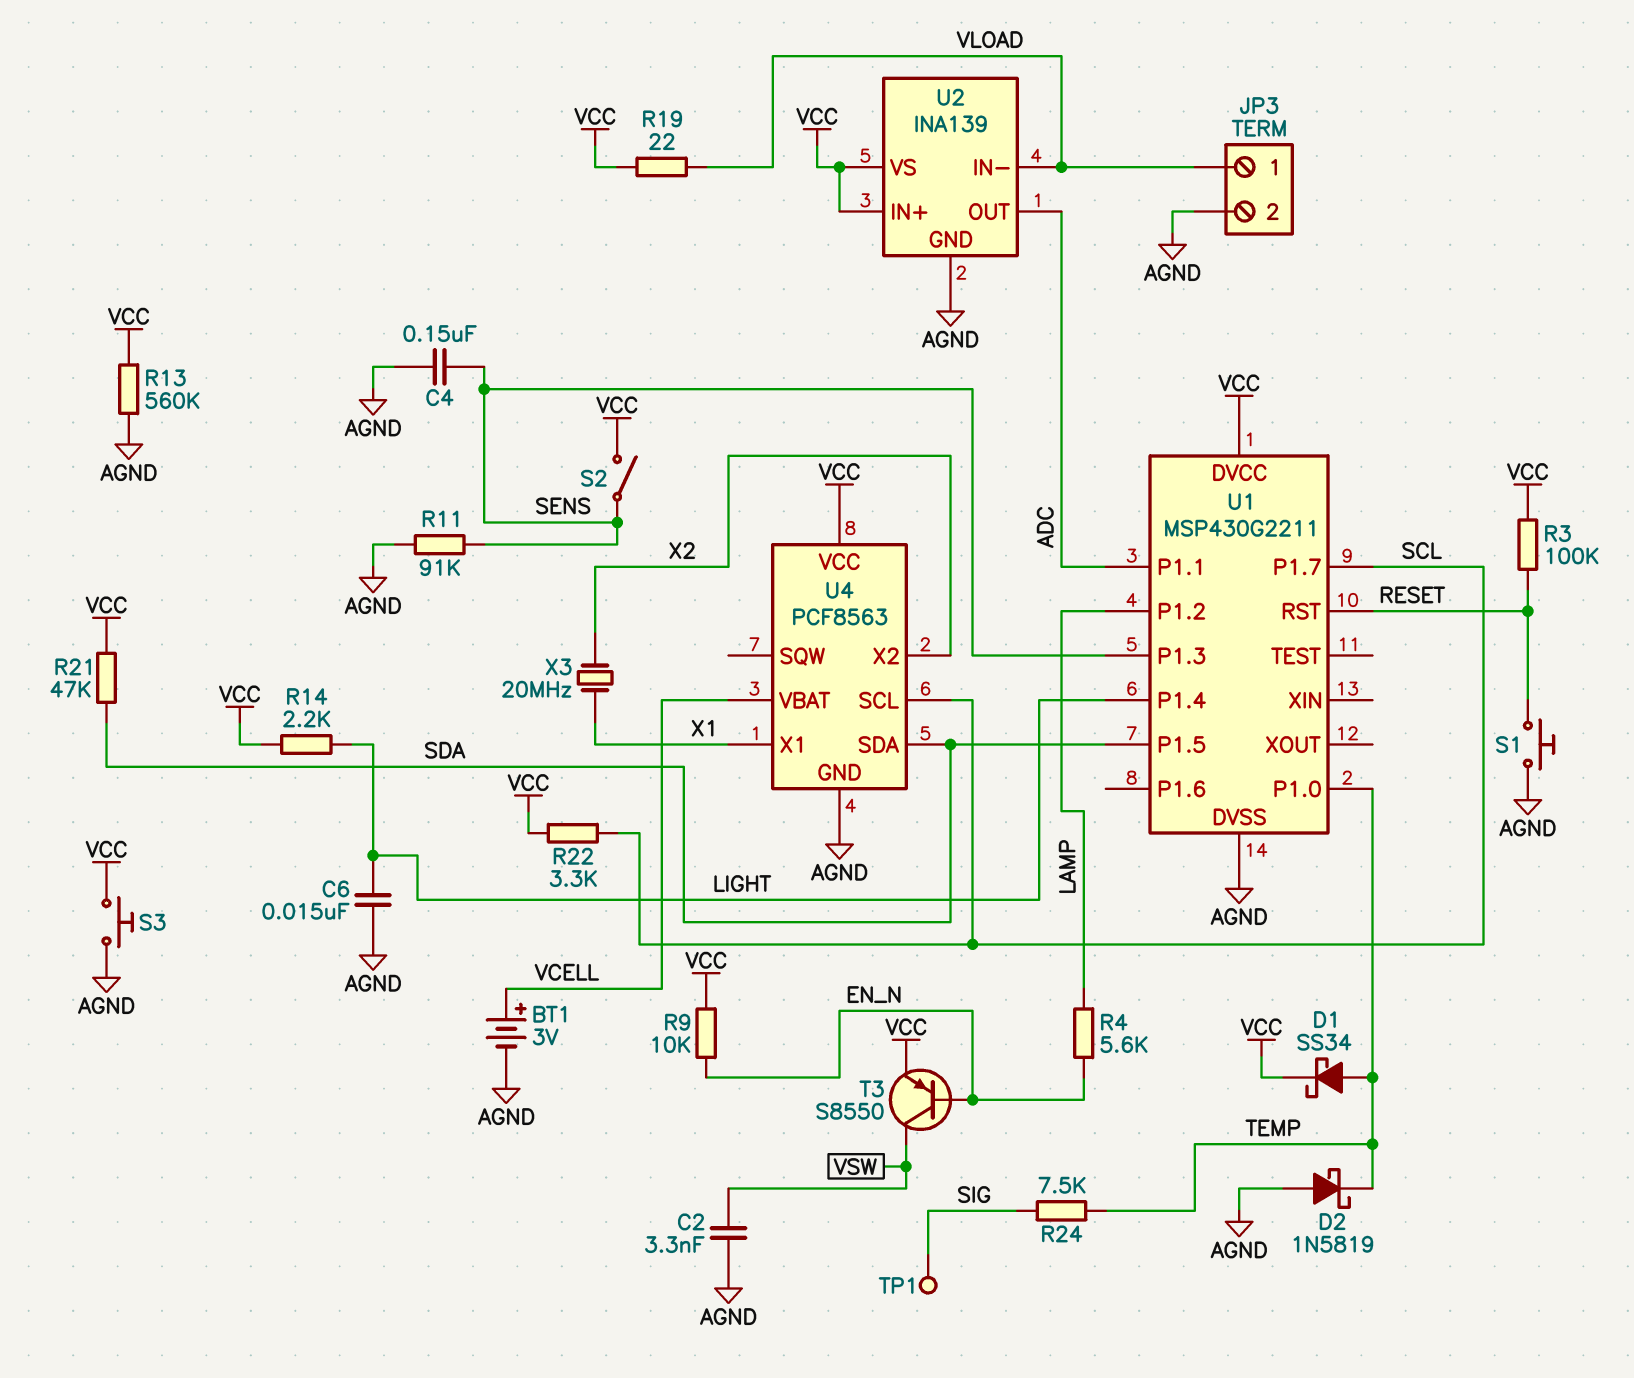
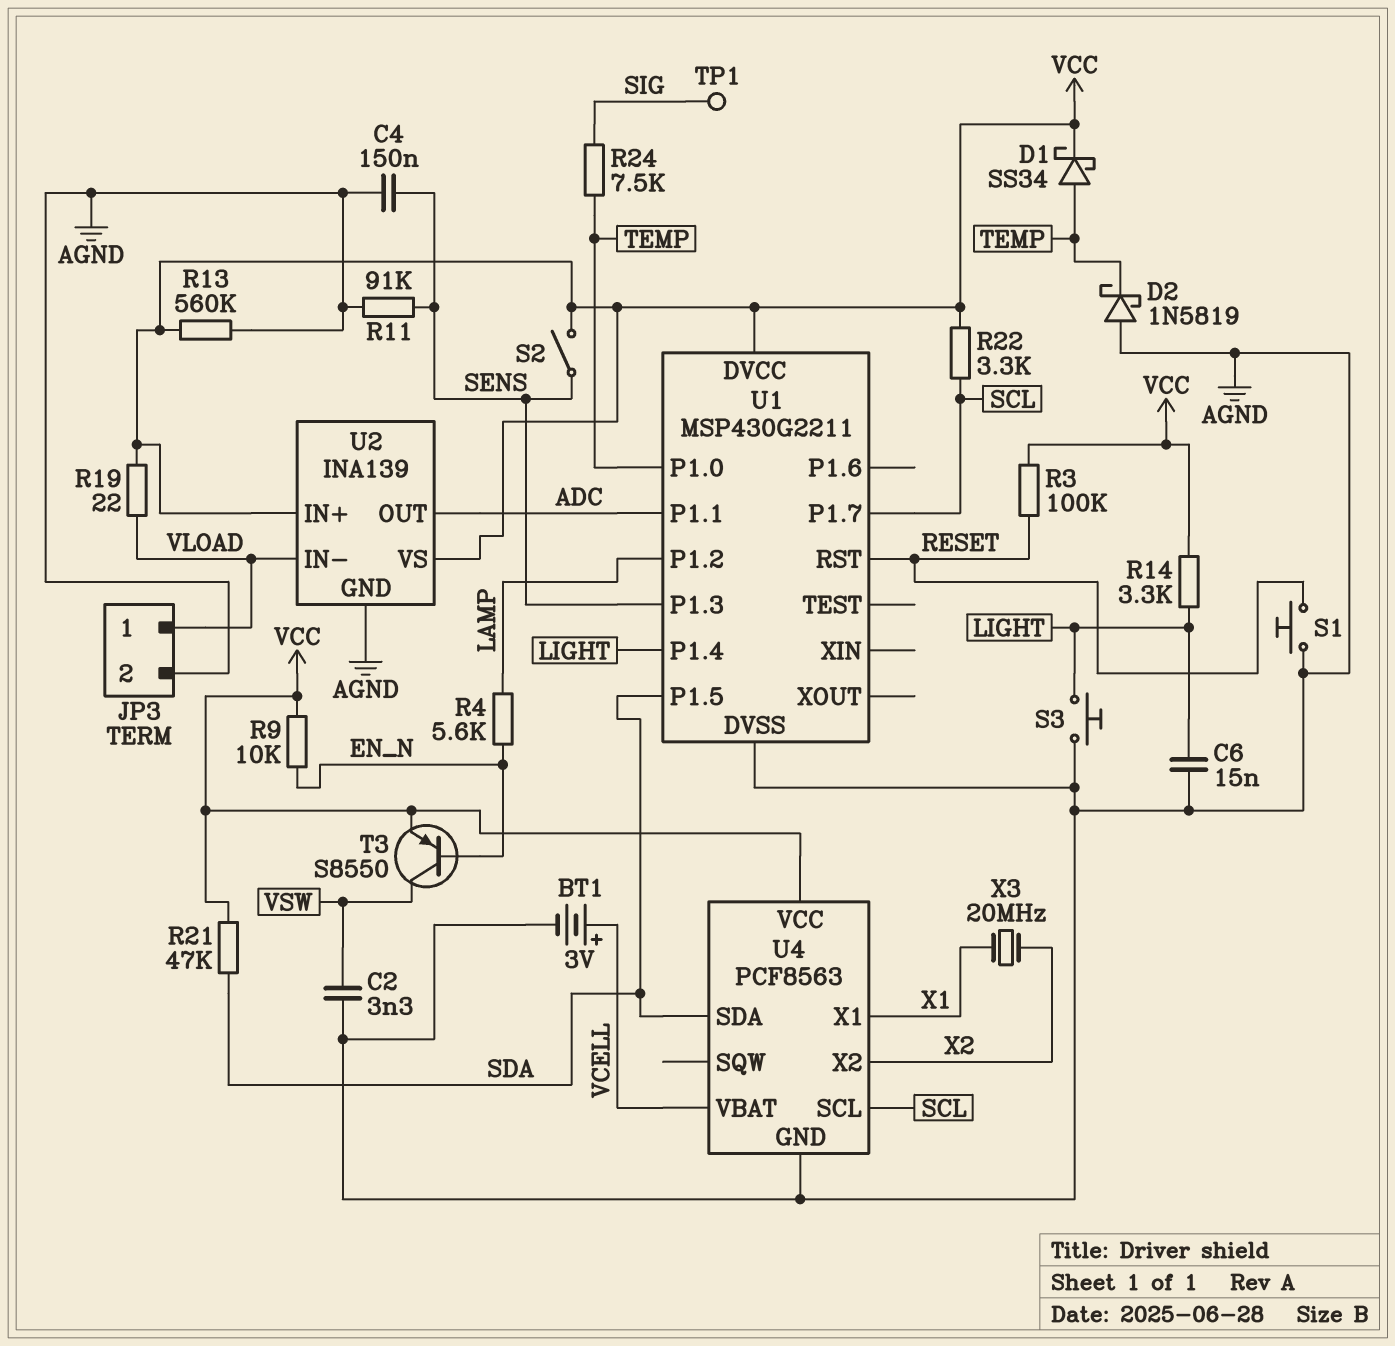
R14: 2.2k (LIGHT, VCC) -> 3.3k (LIGHT, VCC)
S3: button (AGND, VCC) -> button (AGND, LIGHT)

